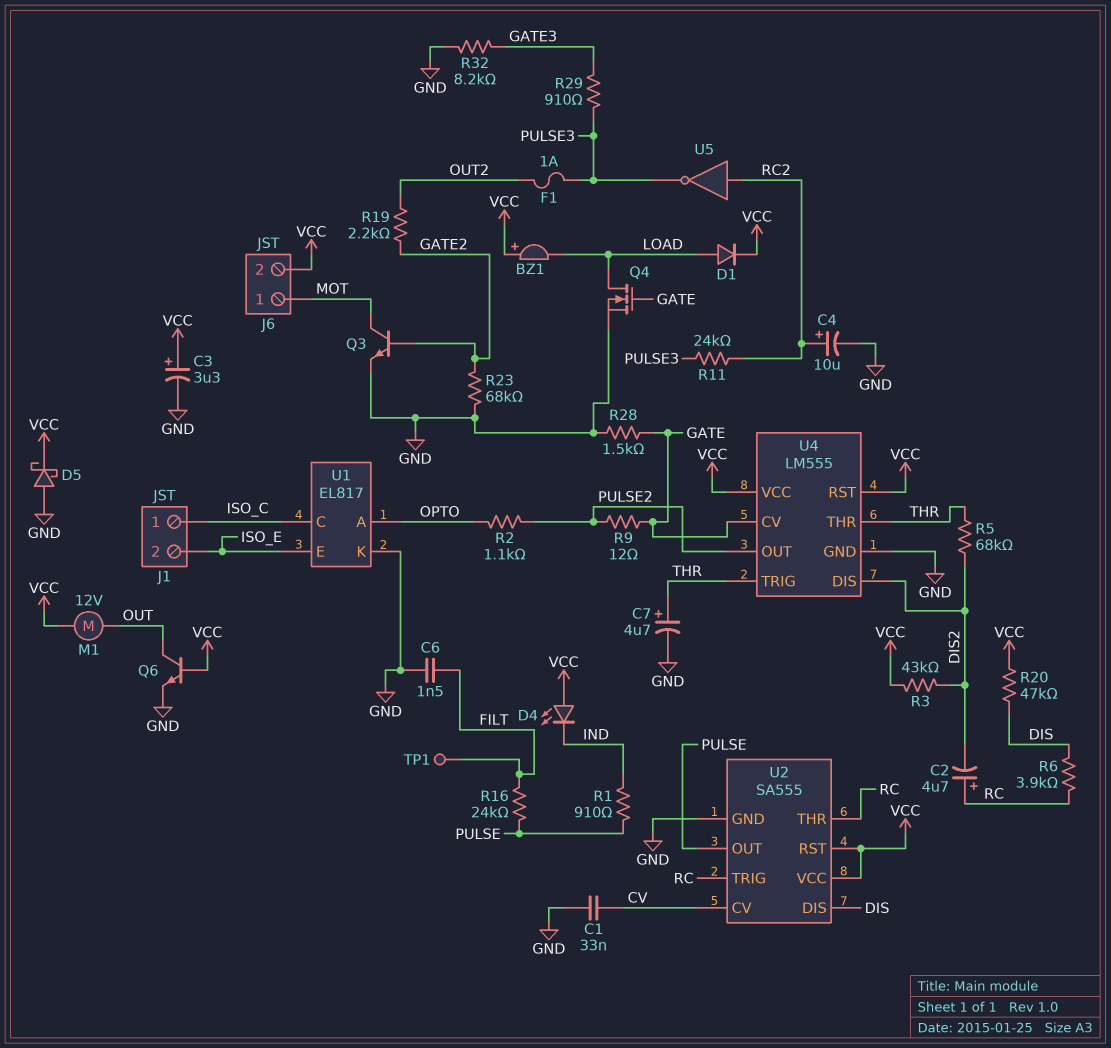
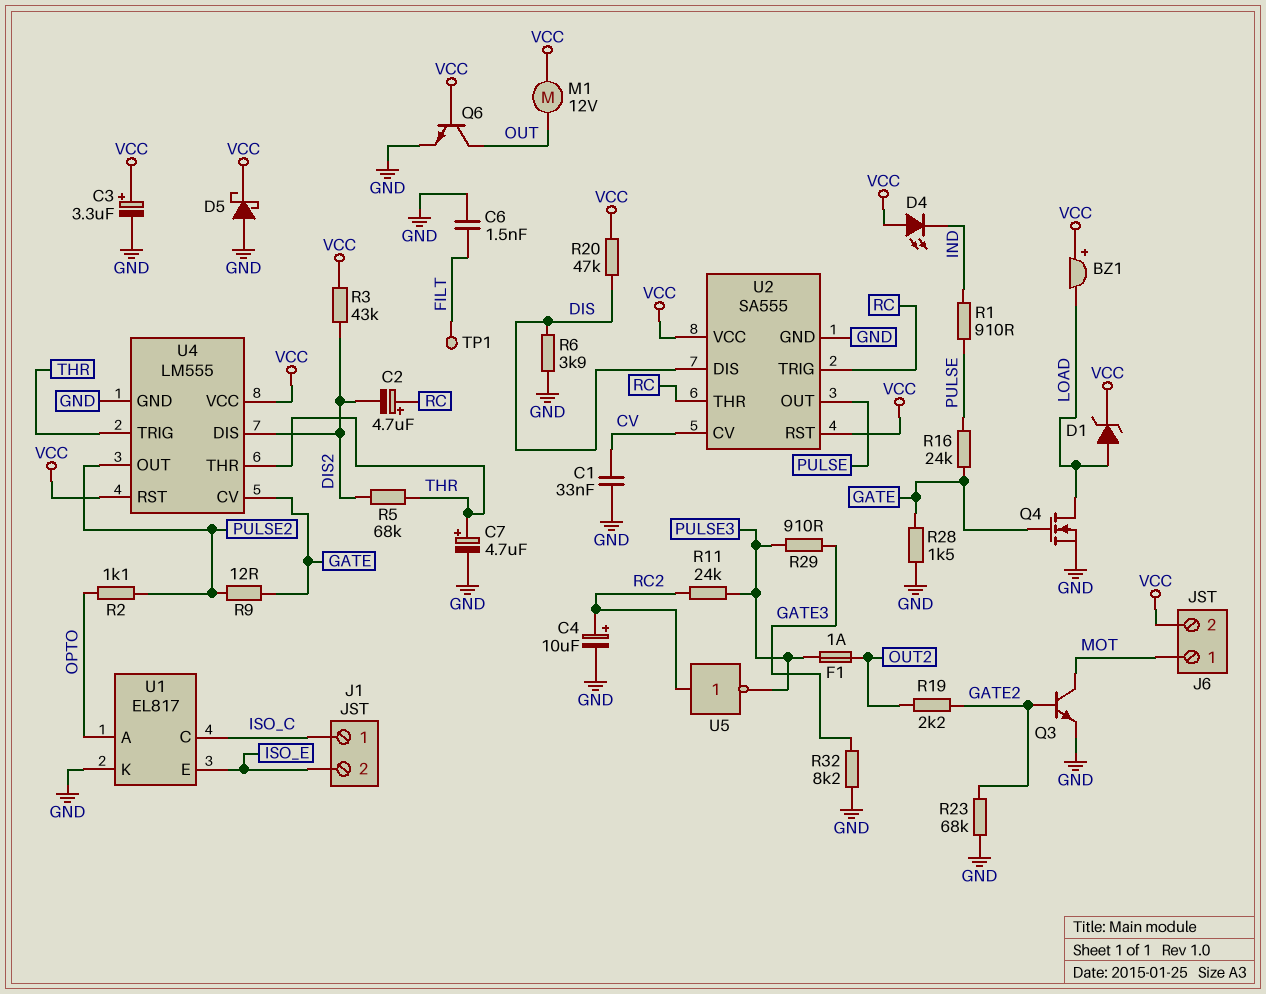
D1: diode (A LOAD, K VCC) -> zener (A LOAD, K VCC)
R6: 3.9k (DIS, RC) -> 3.9k (DIS, GND)
R16: 24k (FILT, PULSE) -> 24k (GATE, PULSE)

